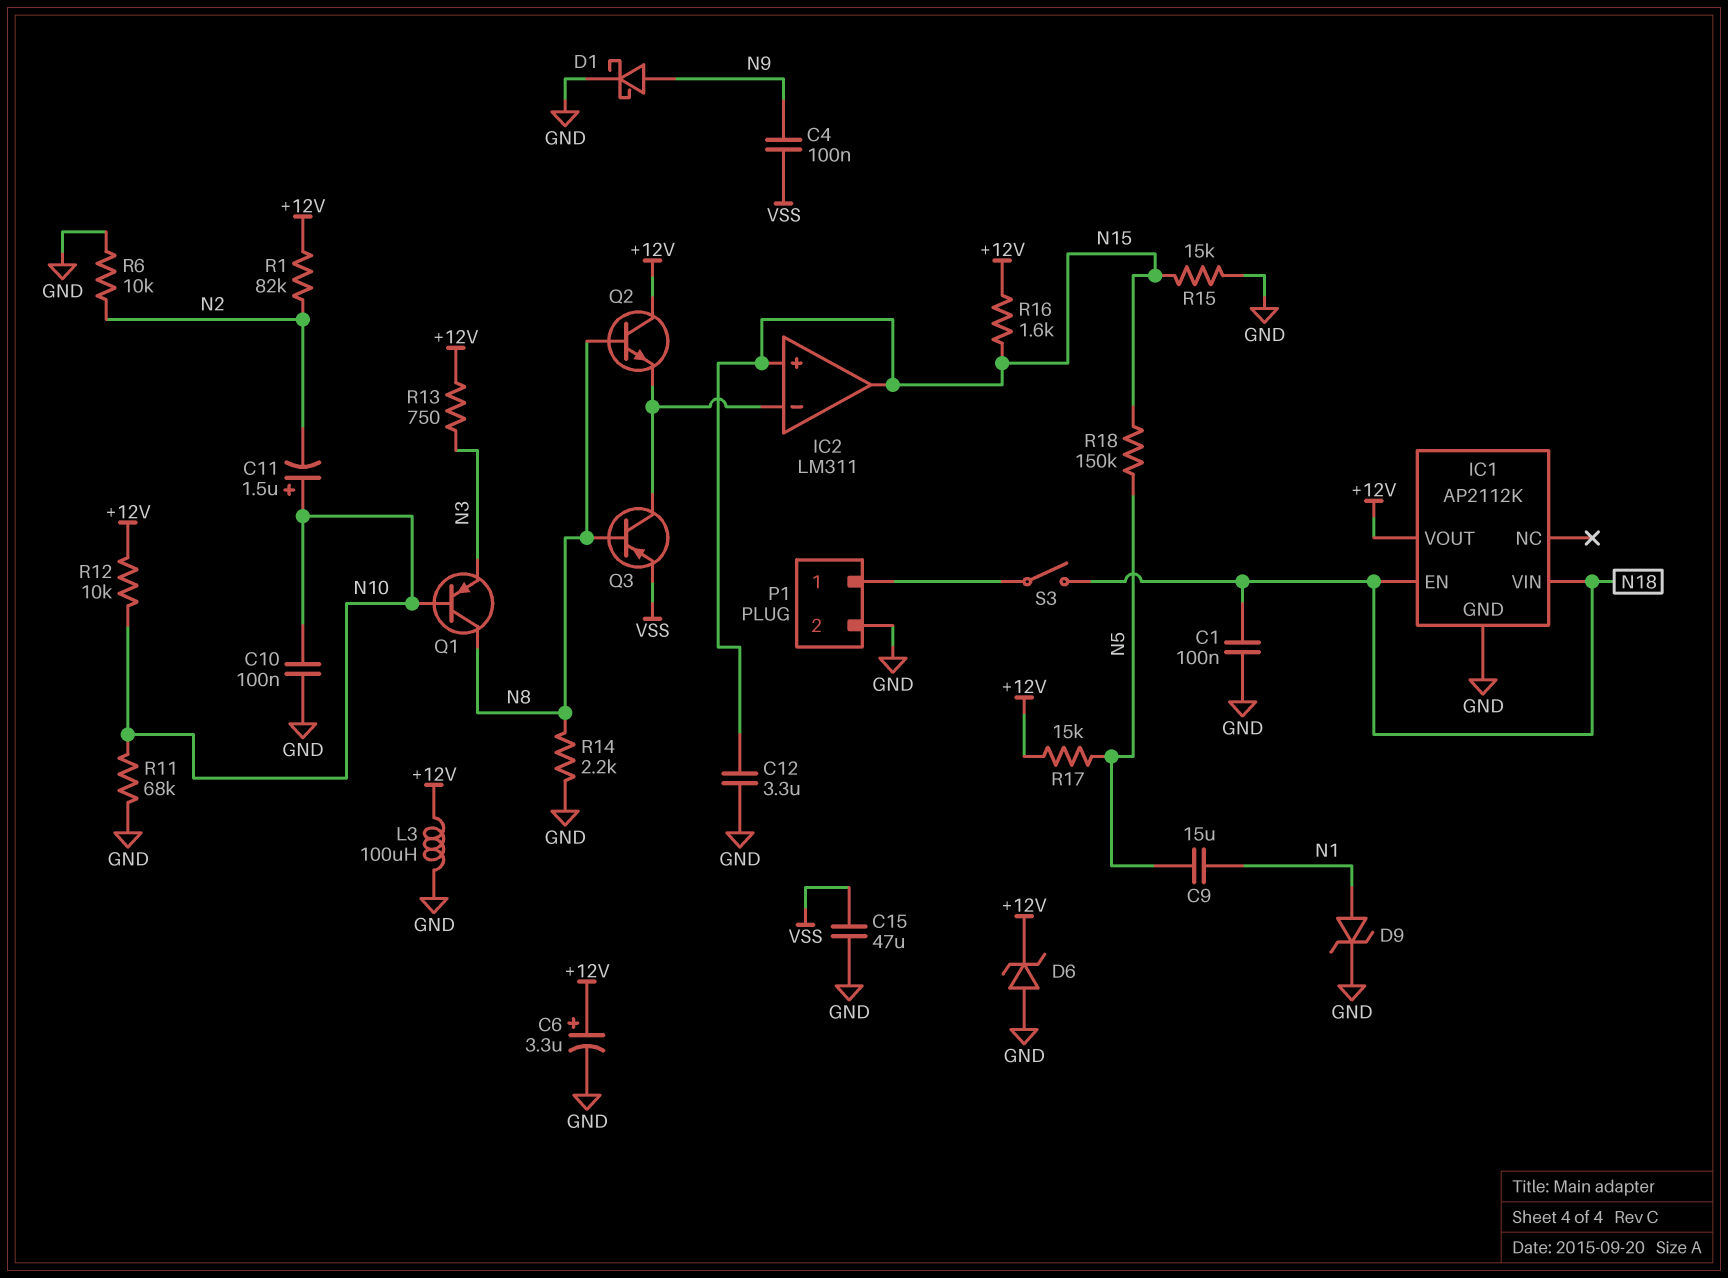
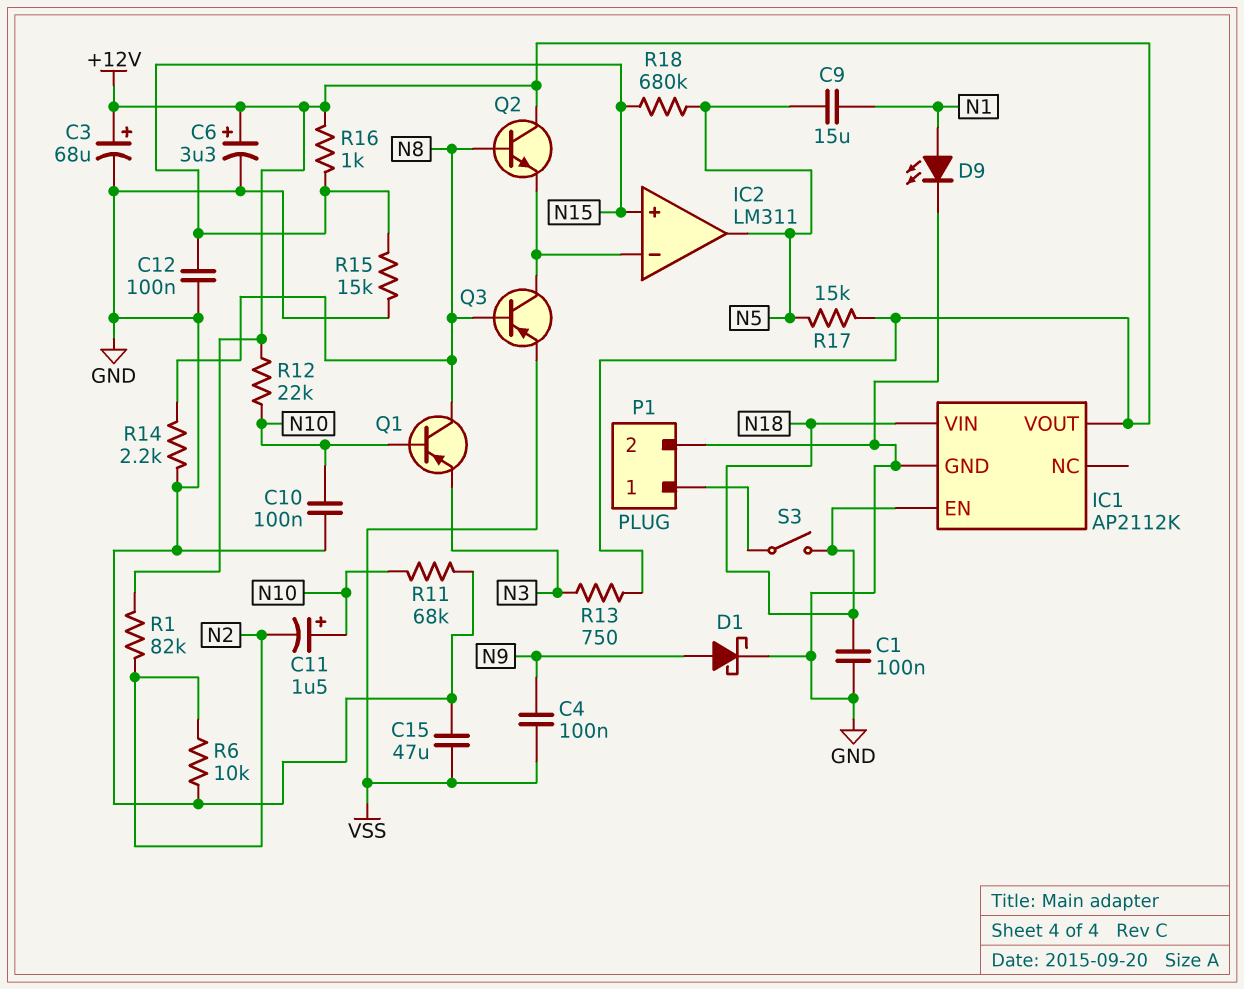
C3: none -> 68uF (plus +12V, minus GND)
C12: 3.3uF (GND, N15) -> 100nF (GND, N15)
D6: zener (A GND, K +12V) -> none
D9: zener (A N1, K GND) -> LED (A N1, K GND)
IC2 pin out: N15 -> N5
L3: 100uH (+12V, GND) -> none
R12: 10k (+12V, N10) -> 22k (+12V, N10)
R16: 1.6k (+12V, N15) -> 1k (+12V, N15)
R18: 150k (N5, N15) -> 680k (N5, N15)

